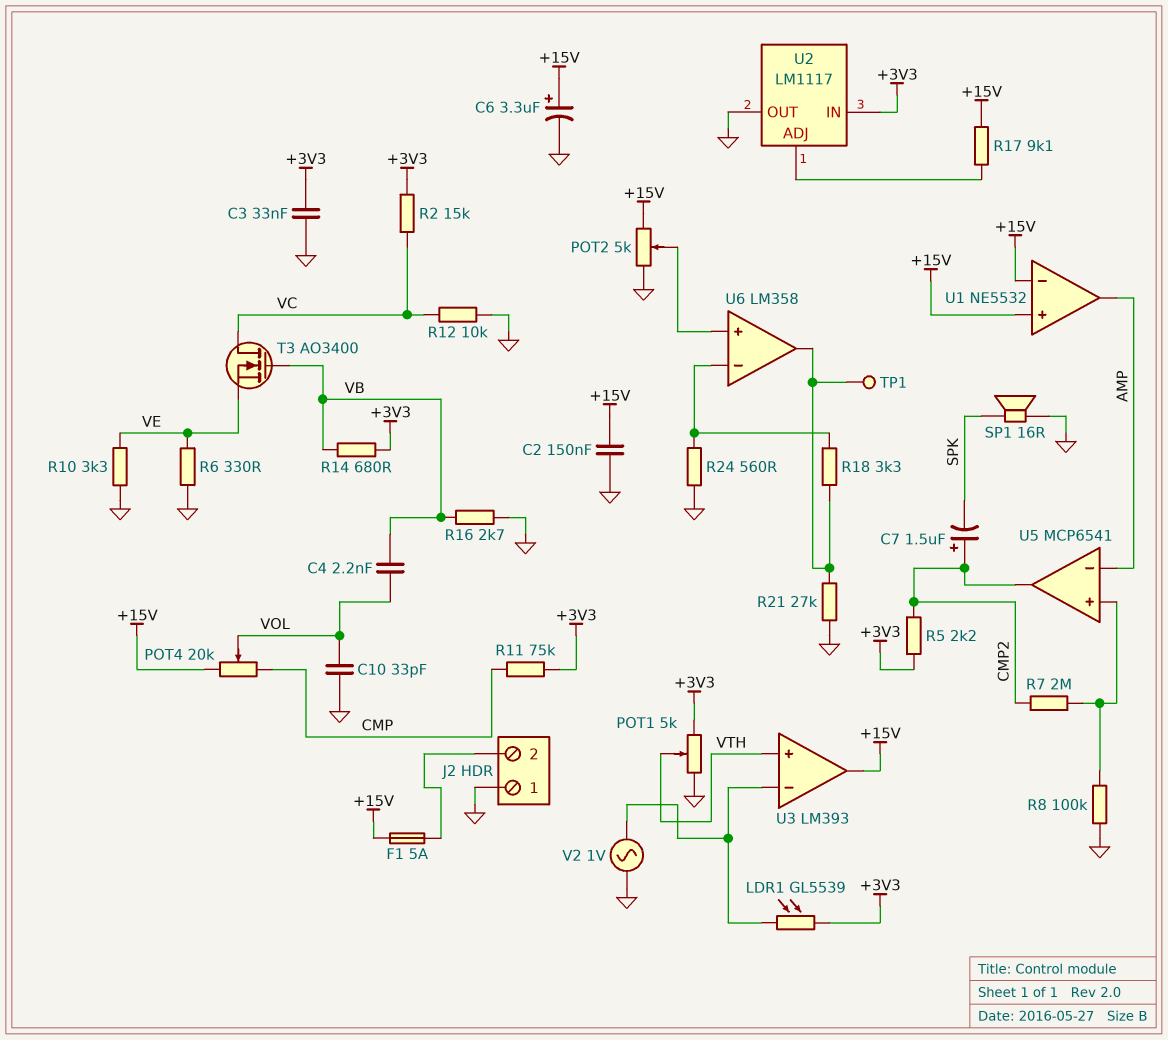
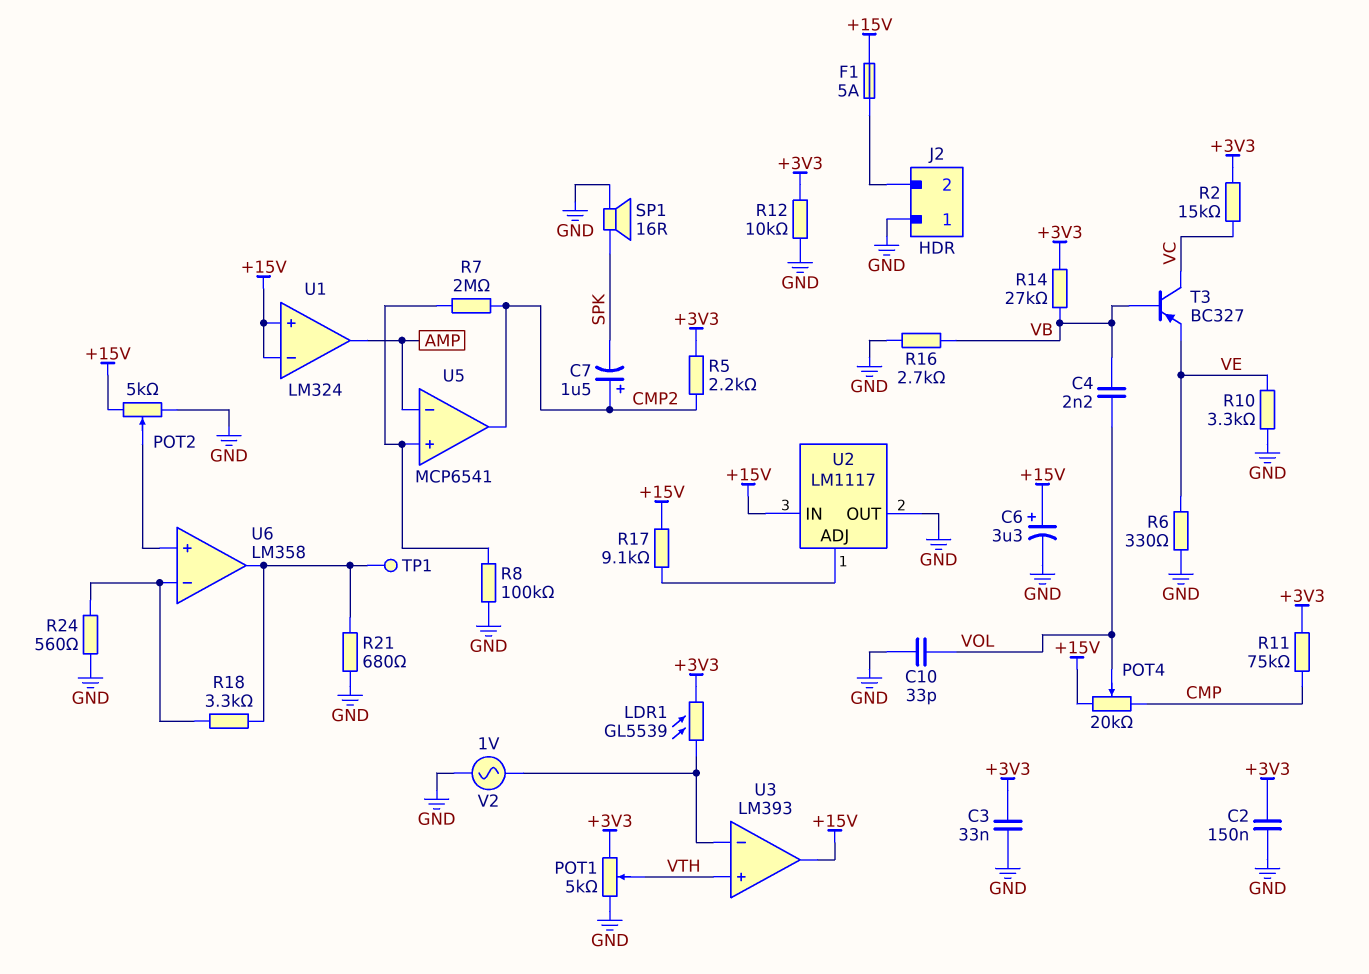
C2: 150nF (+15V, GND) -> 150nF (+3V3, GND)
R12: 10k (GND, VC) -> 10k (+3V3, GND)
R14: 680 (+3V3, VB) -> 27k (+3V3, VB)
R21: 27k (GND, U6/out) -> 680 (GND, U6/out)
T3: NMOS AO3400 (G VB, D VC, S VE) -> PNP BC327 (B VB, C VC, E VE)
U1: NE5532 -> LM324
U2 pin IN: +3V3 -> +15V

